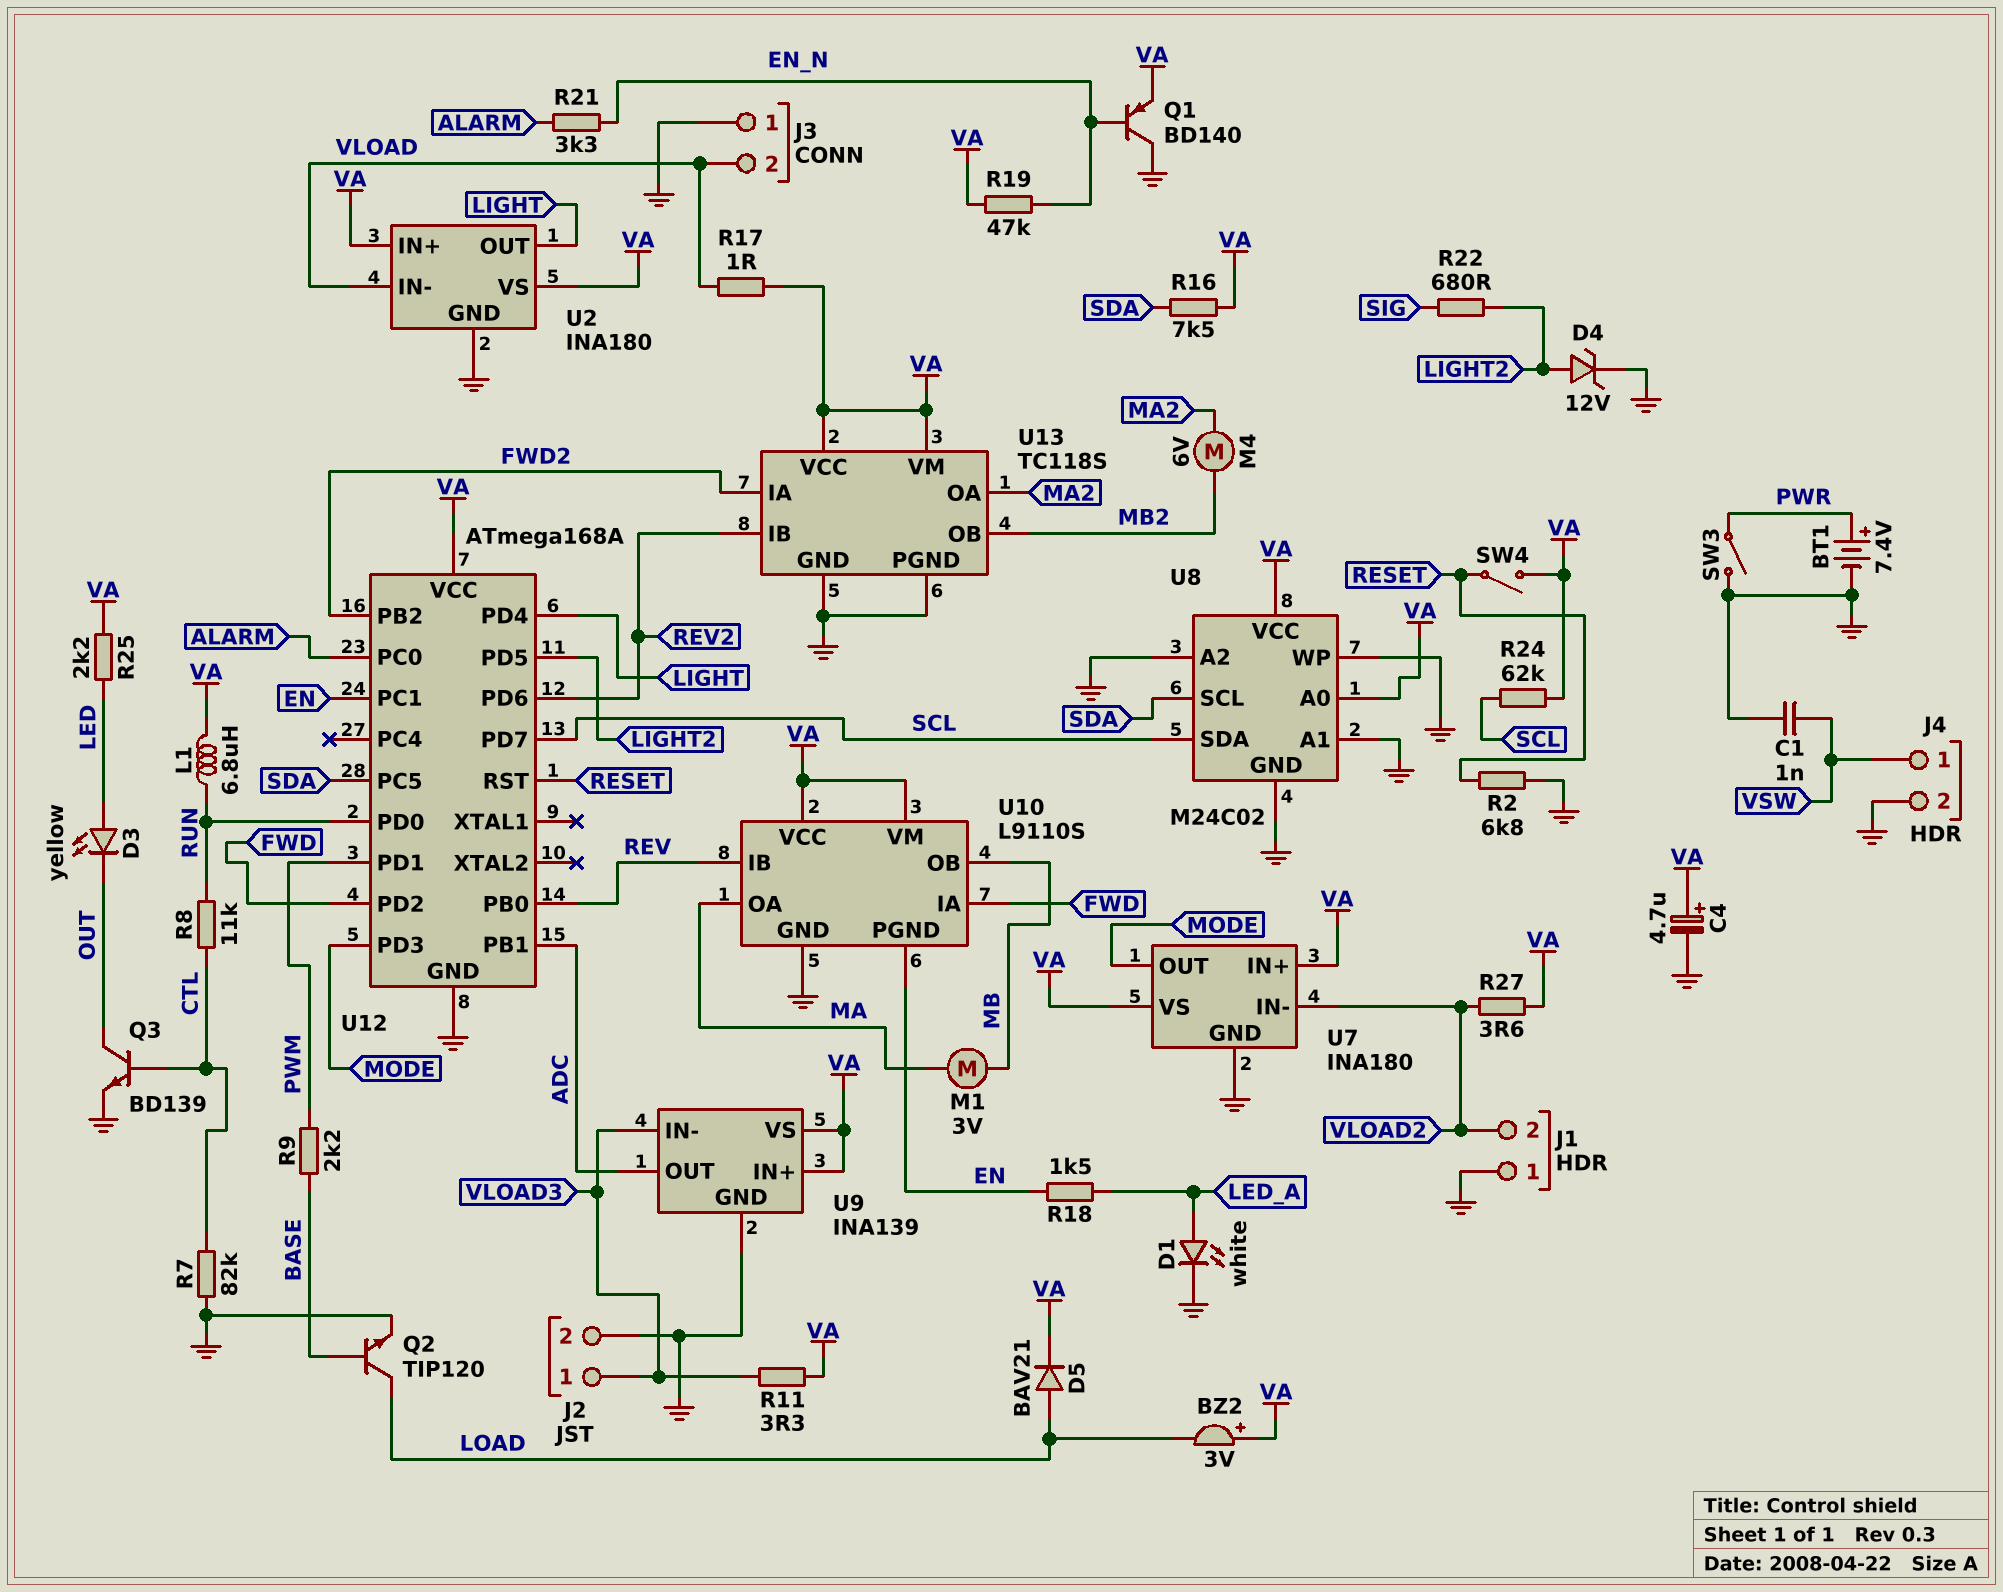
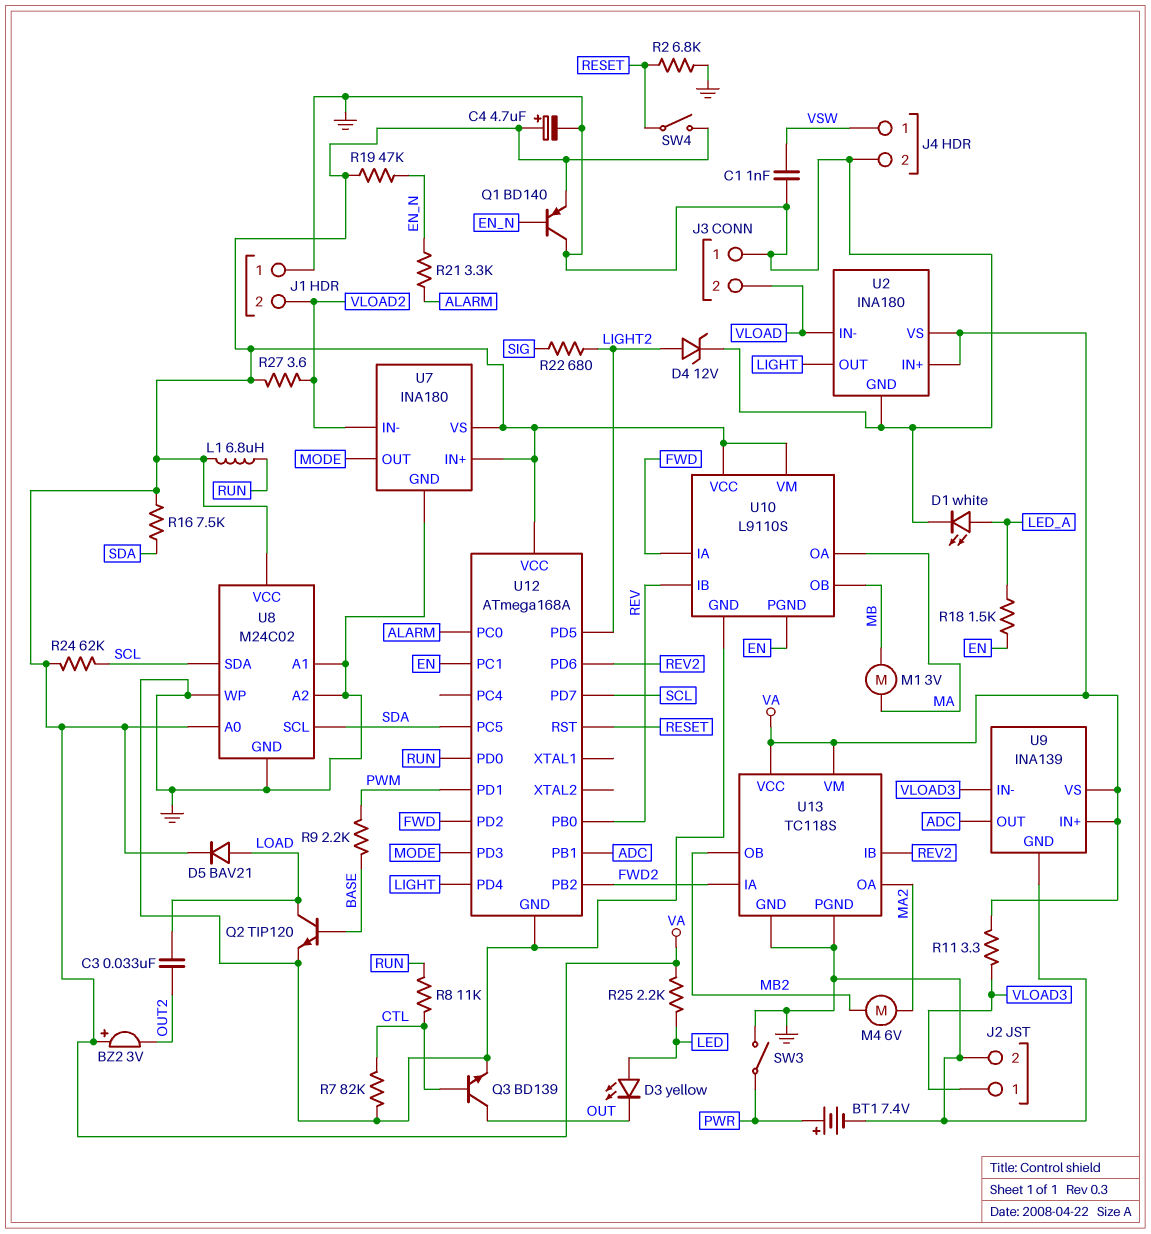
BZ2: buzzer 3V (plus VA, minus LOAD) -> buzzer 3V (plus VA, minus OUT2)
C3: none -> 33nF (LOAD, OUT2)
R17: 1 (VA, VLOAD) -> none

